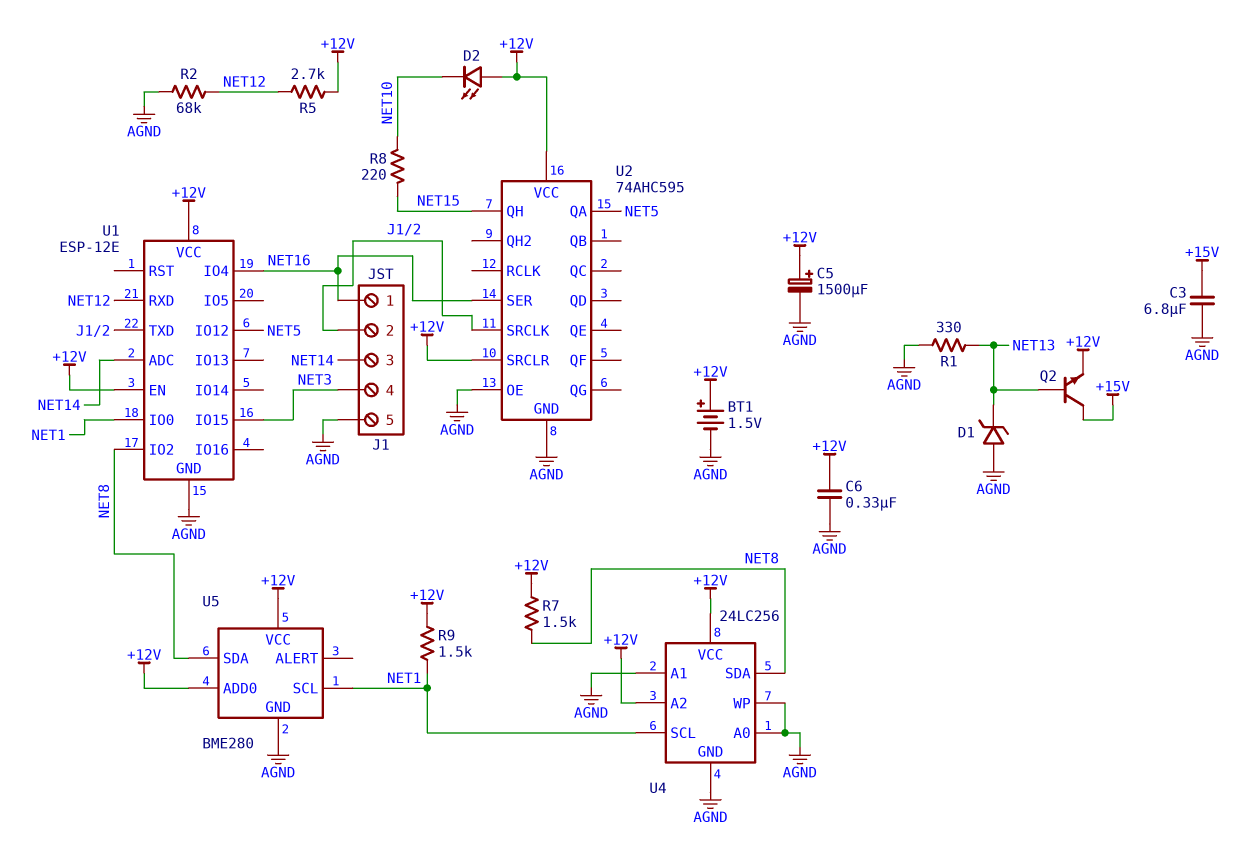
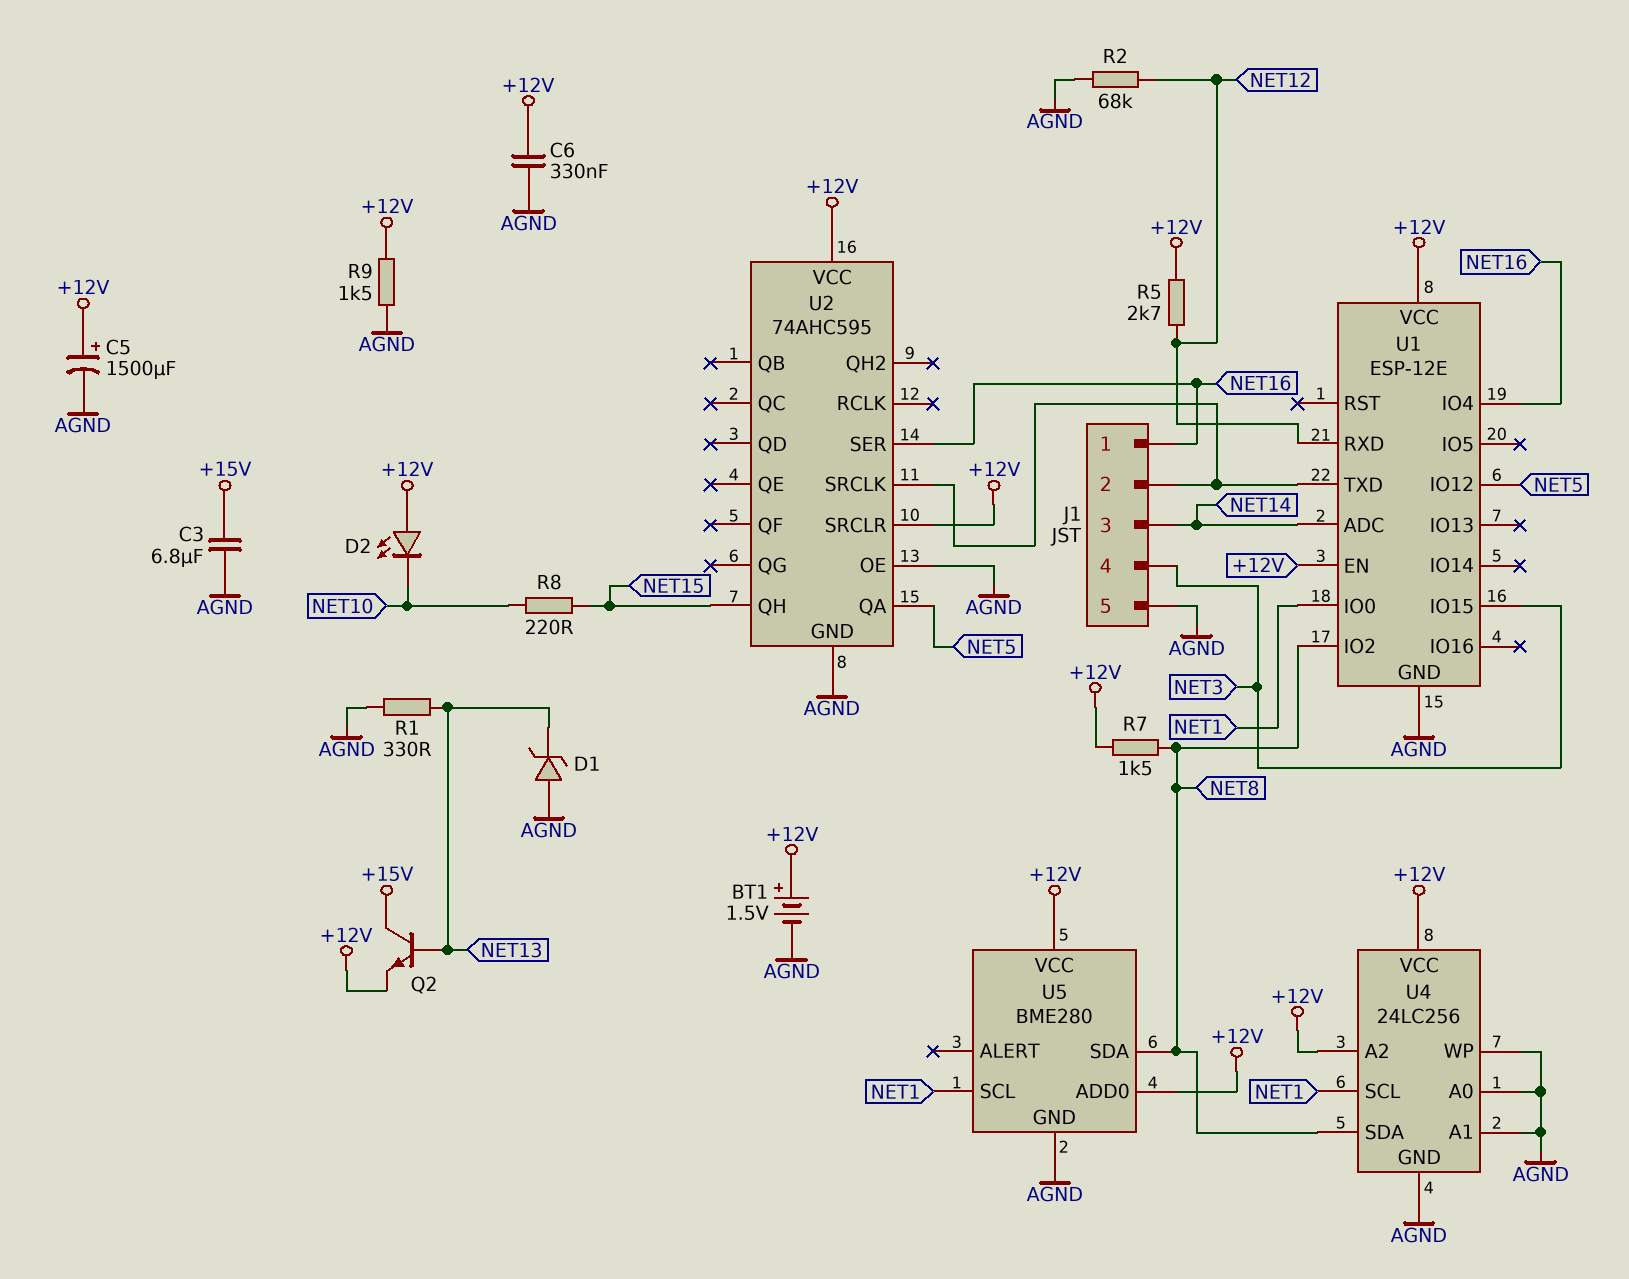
R9: 1.5k (+12V, NET1) -> 1.5k (+12V, AGND)

